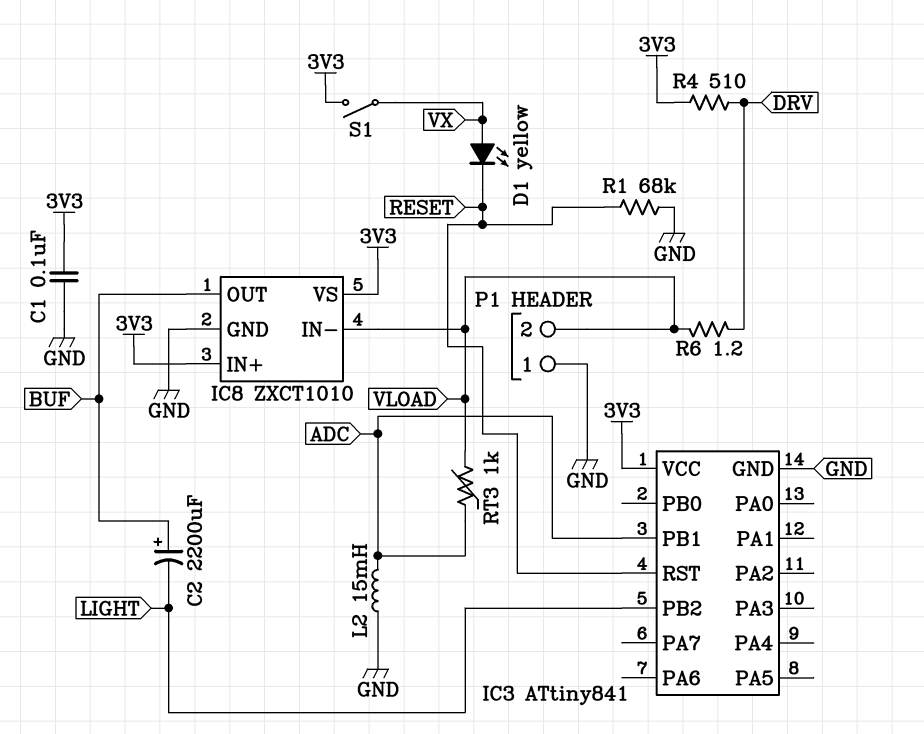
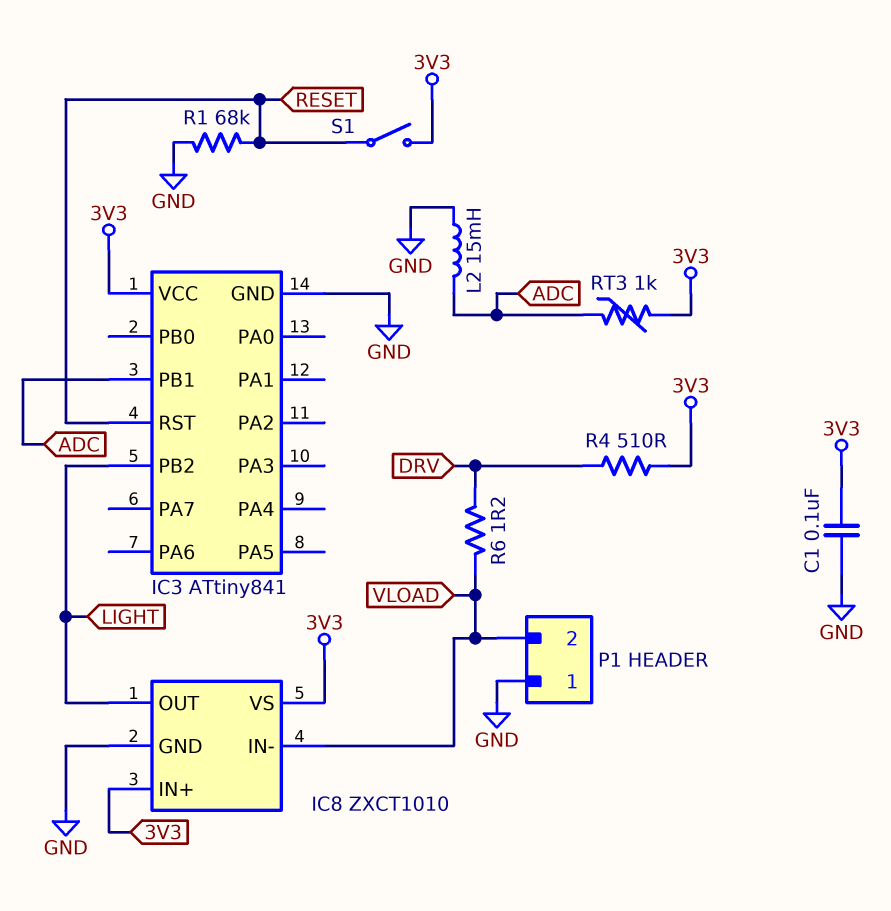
C2: 2200uF (plus BUF, minus LIGHT) -> none
D1: LED yellow (A VX, K RESET) -> none
IC8 pin OUT: BUF -> LIGHT
RT3: 1k (ADC, VLOAD) -> 1k (3V3, ADC)
S1: switch (3V3, VX) -> switch (3V3, RESET)

